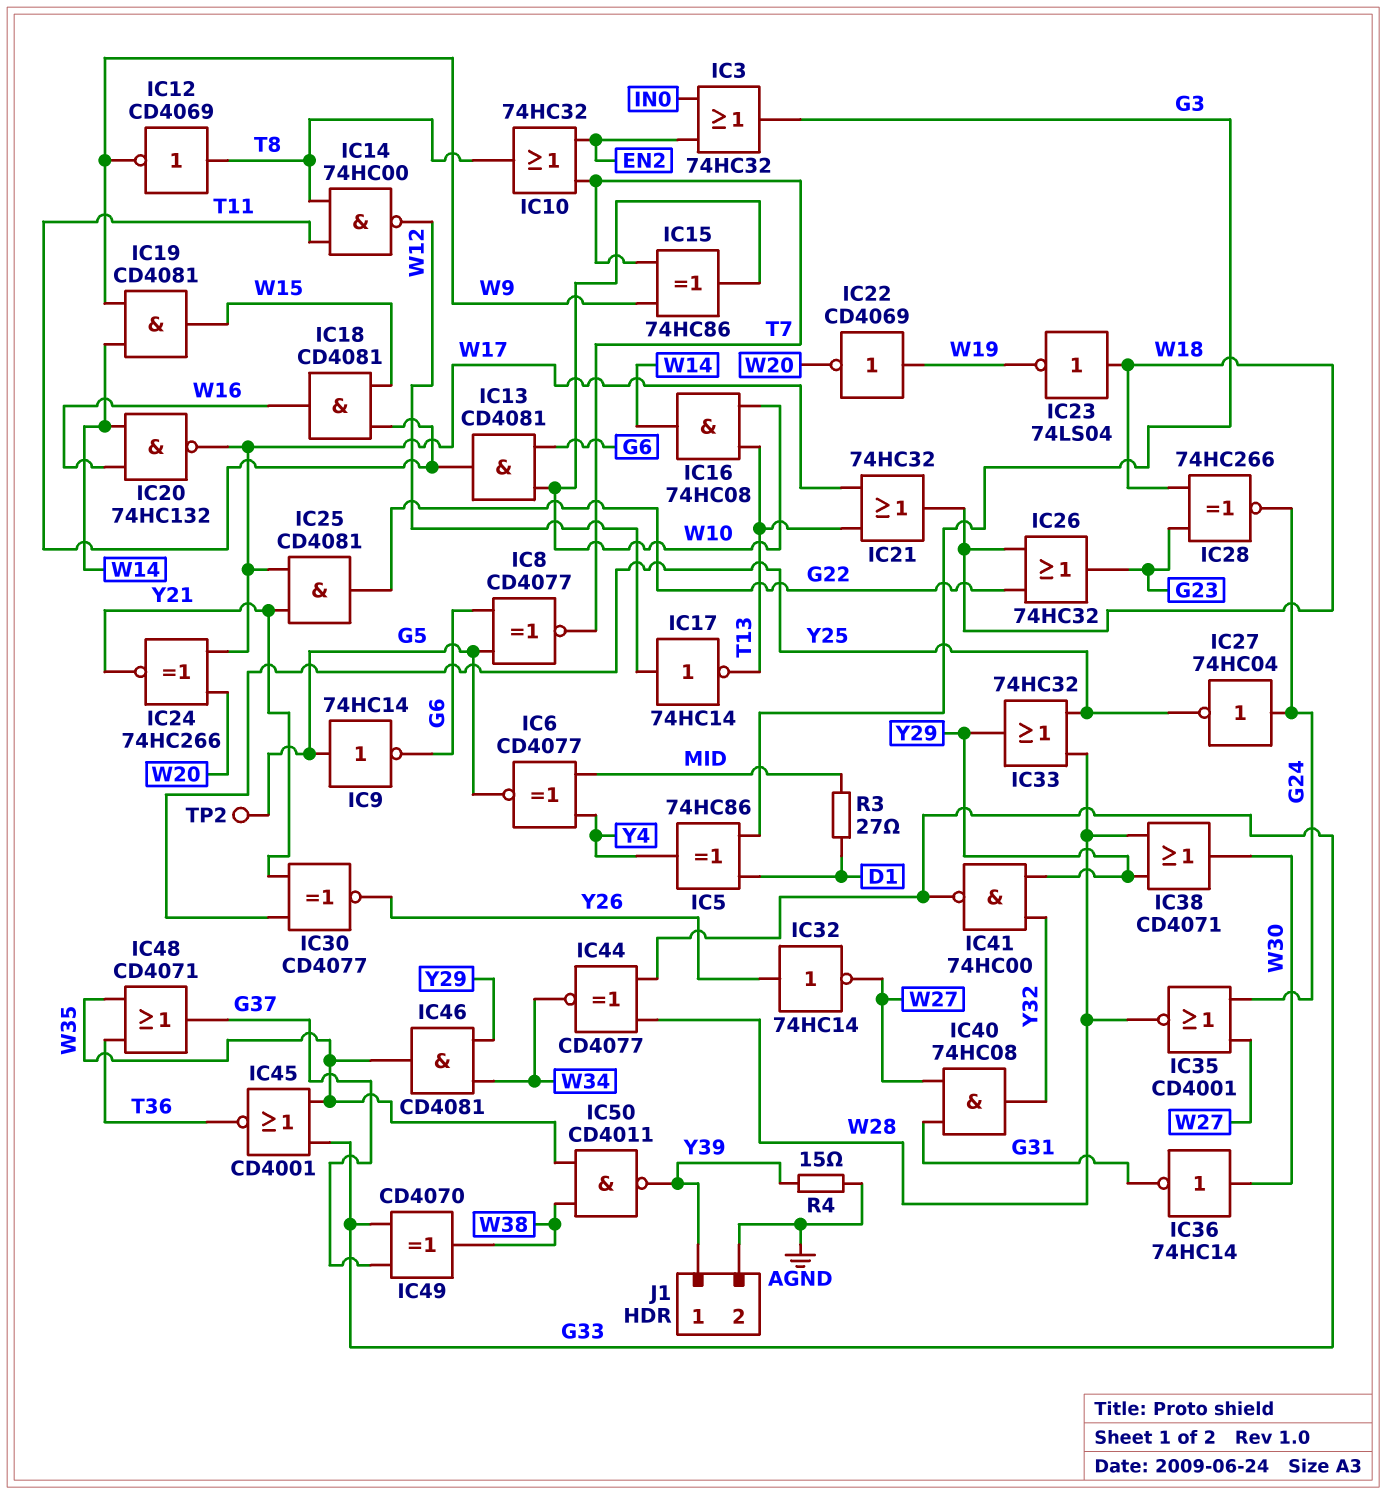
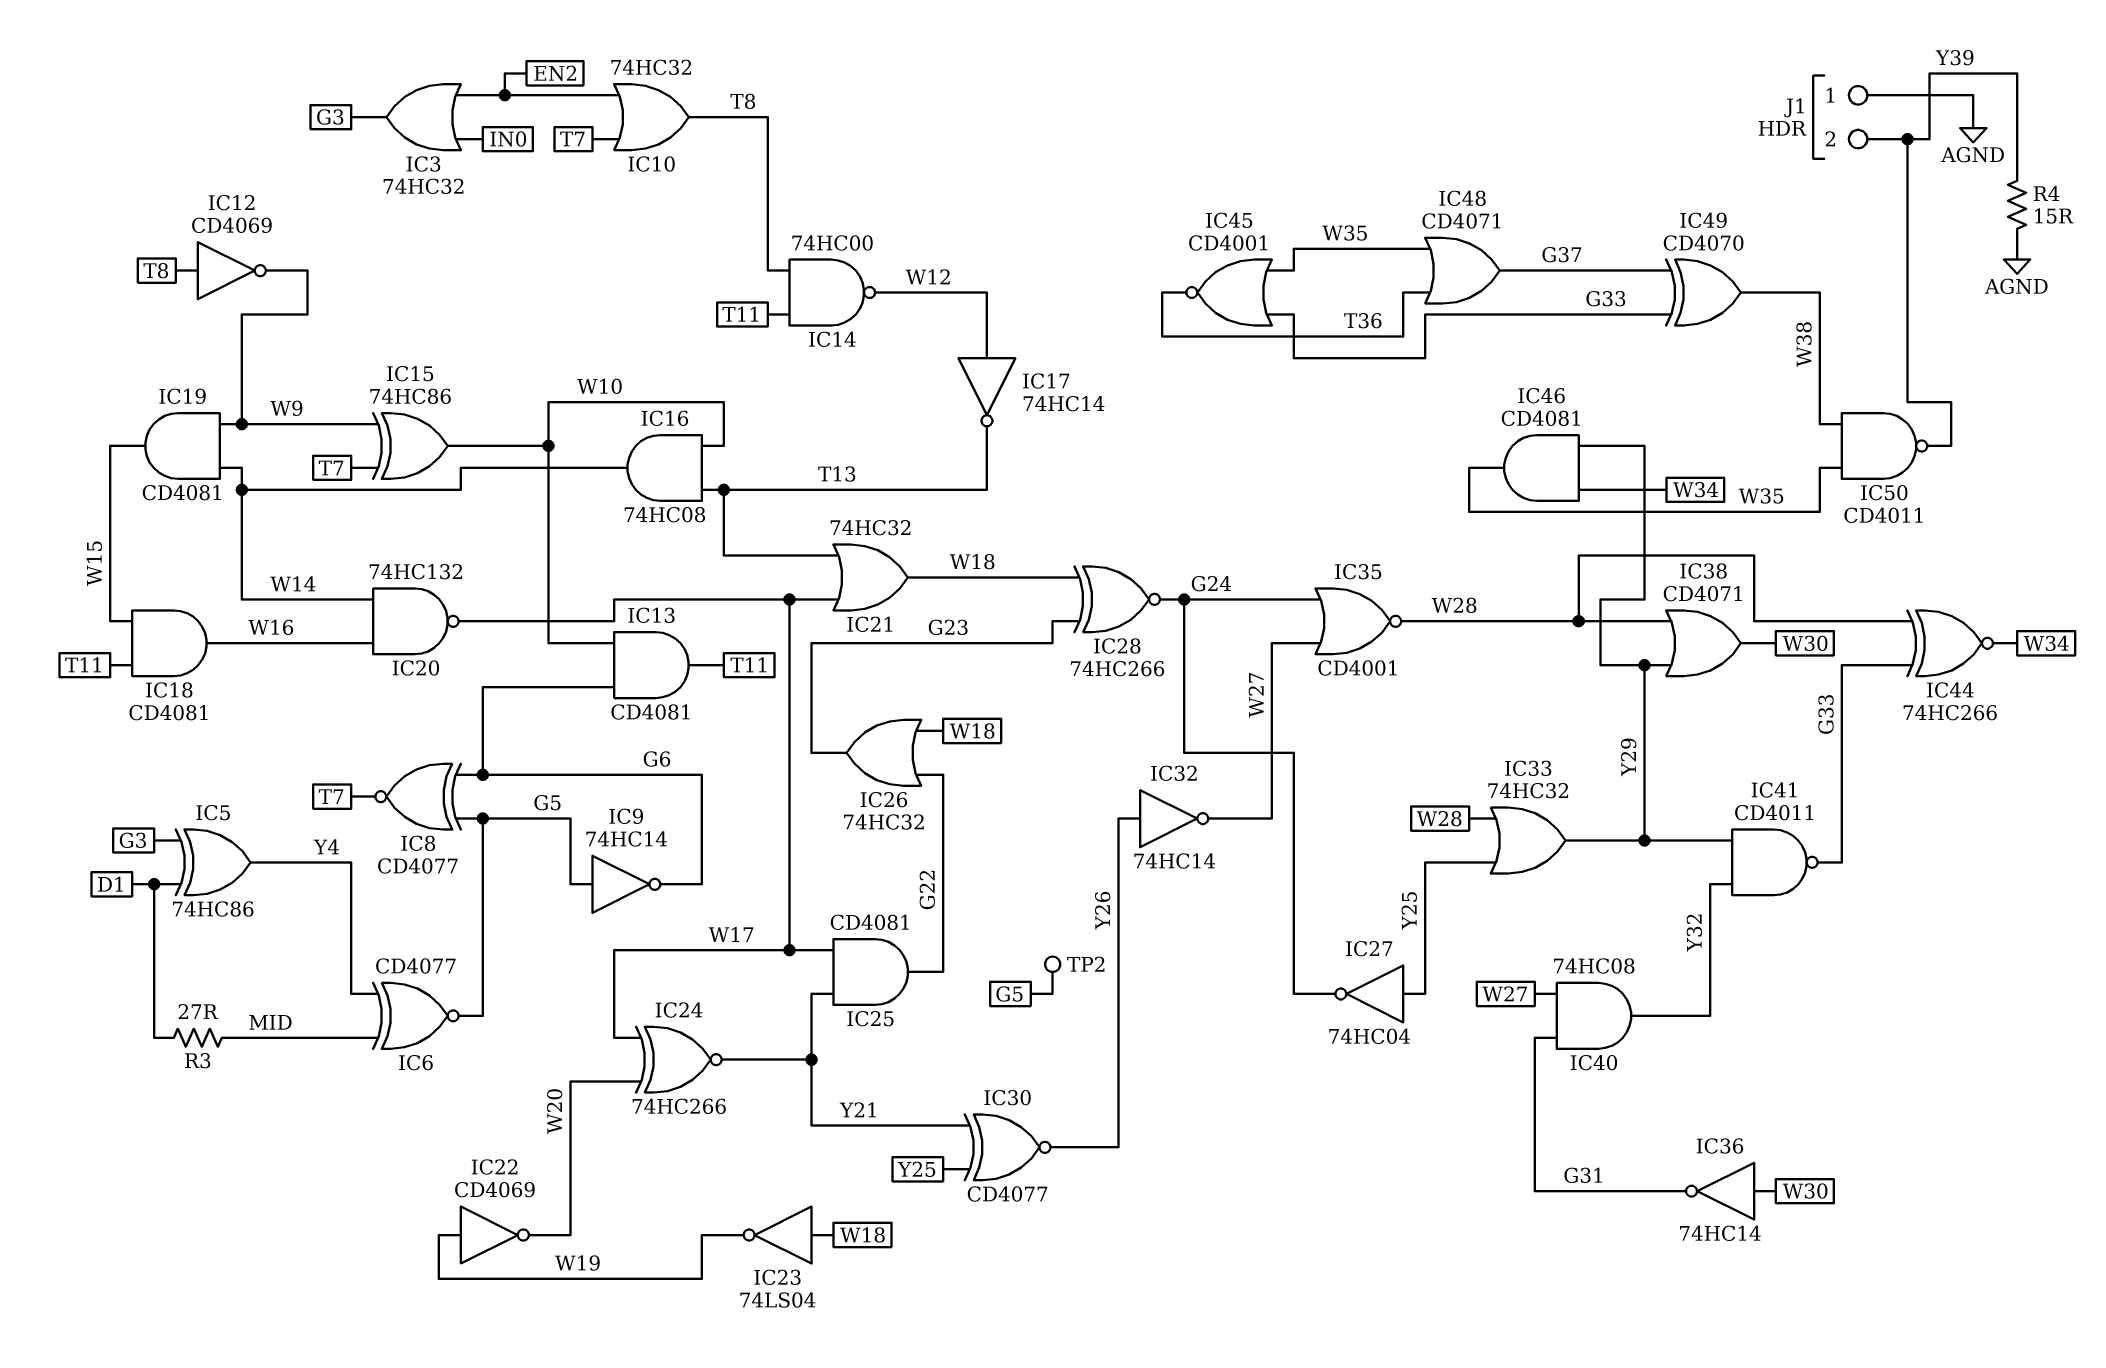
IC27: NOT 74HC04 (in G24, out Y25) -> NOT 74HC04 (in Y25, out G24)
IC41: NAND 74HC00 (in Y29, in Y32, out G33) -> NAND CD4011 (in Y29, in Y32, out G33)
IC44: XNOR CD4077 (in G33, in W28, out W34) -> XNOR 74HC266 (in G33, in W28, out W34)
J1 pin 1: Y39 -> AGND
J1 pin 2: AGND -> Y39

